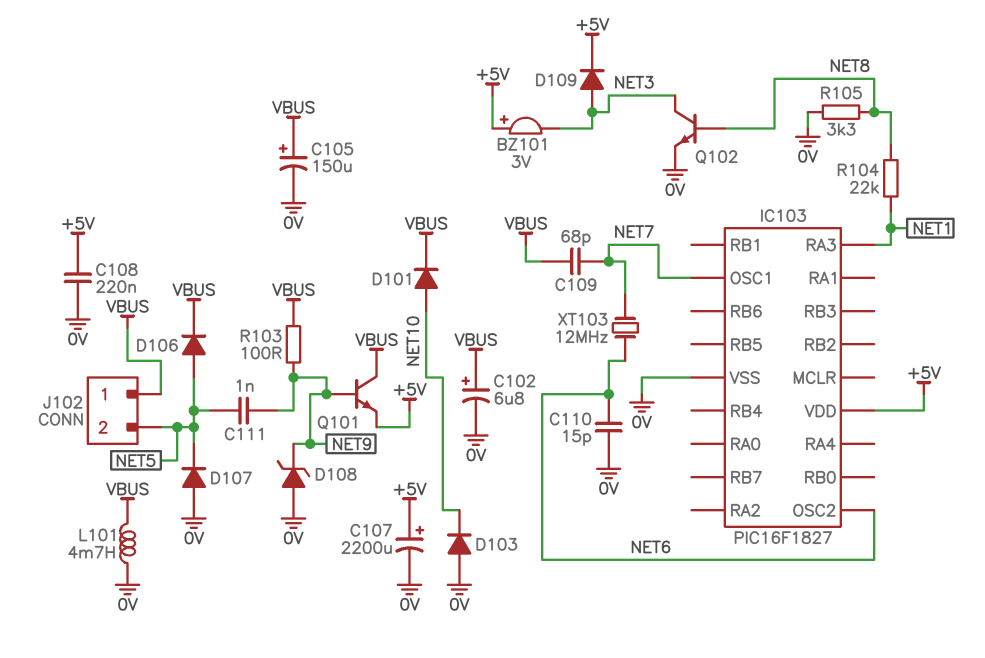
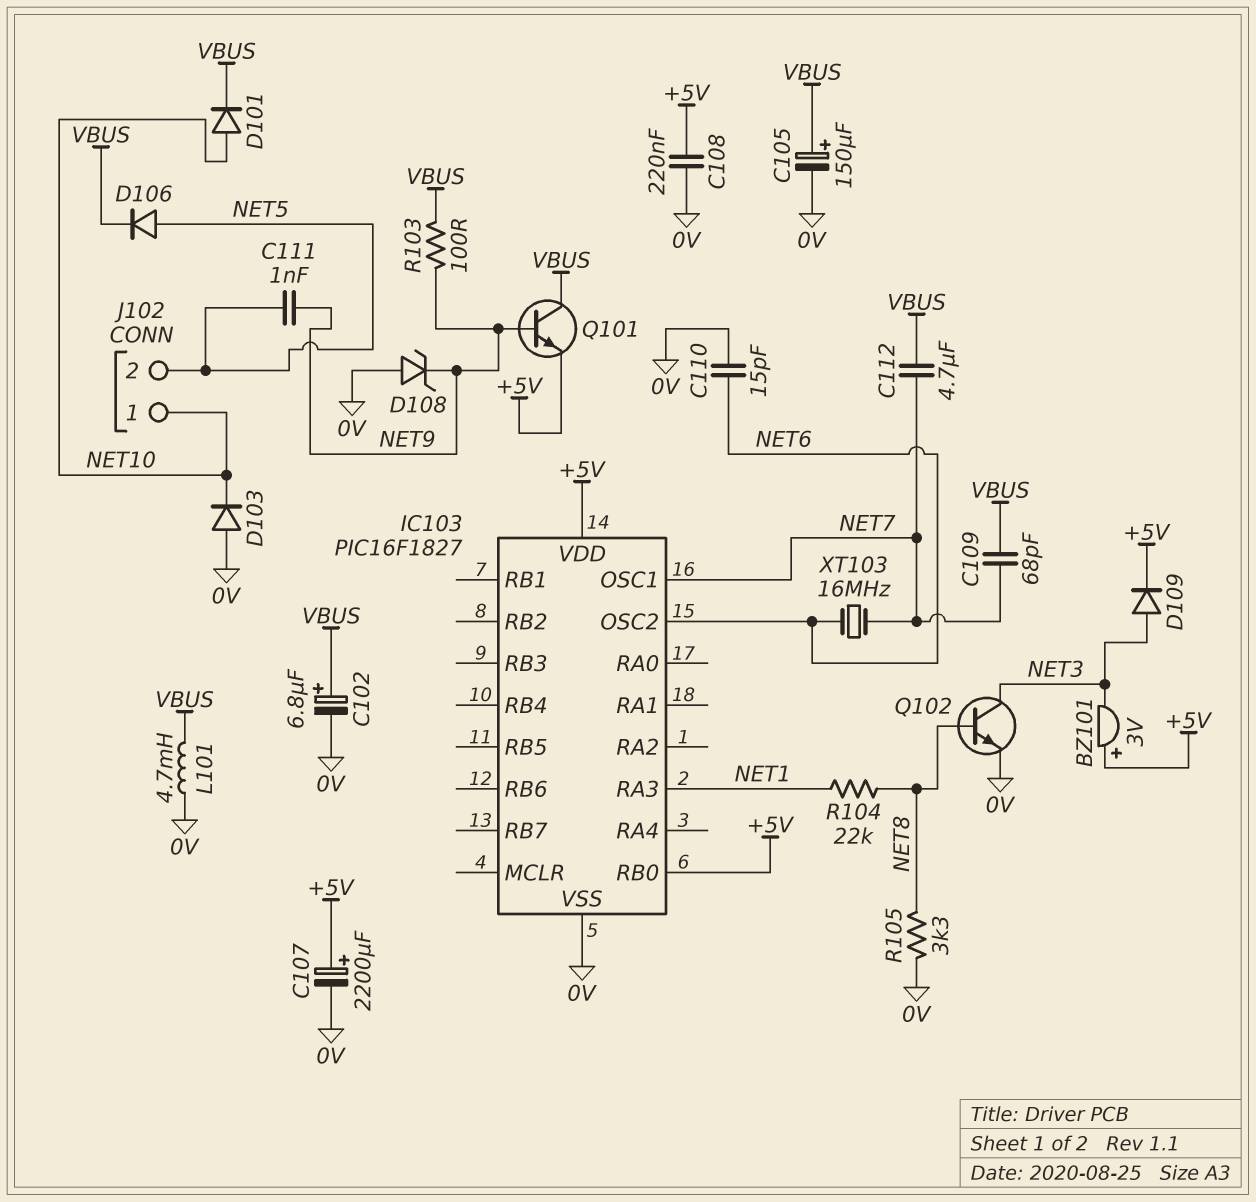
C112: none -> 4.7uF (NET7, VBUS)
D107: diode (A 0V, K NET5) -> none
IC103 pin RB0: none -> +5V
J102 pin 1: VBUS -> NET10
XT103: 12MHz (NET6, NET7) -> 16MHz (NET6, NET7)

